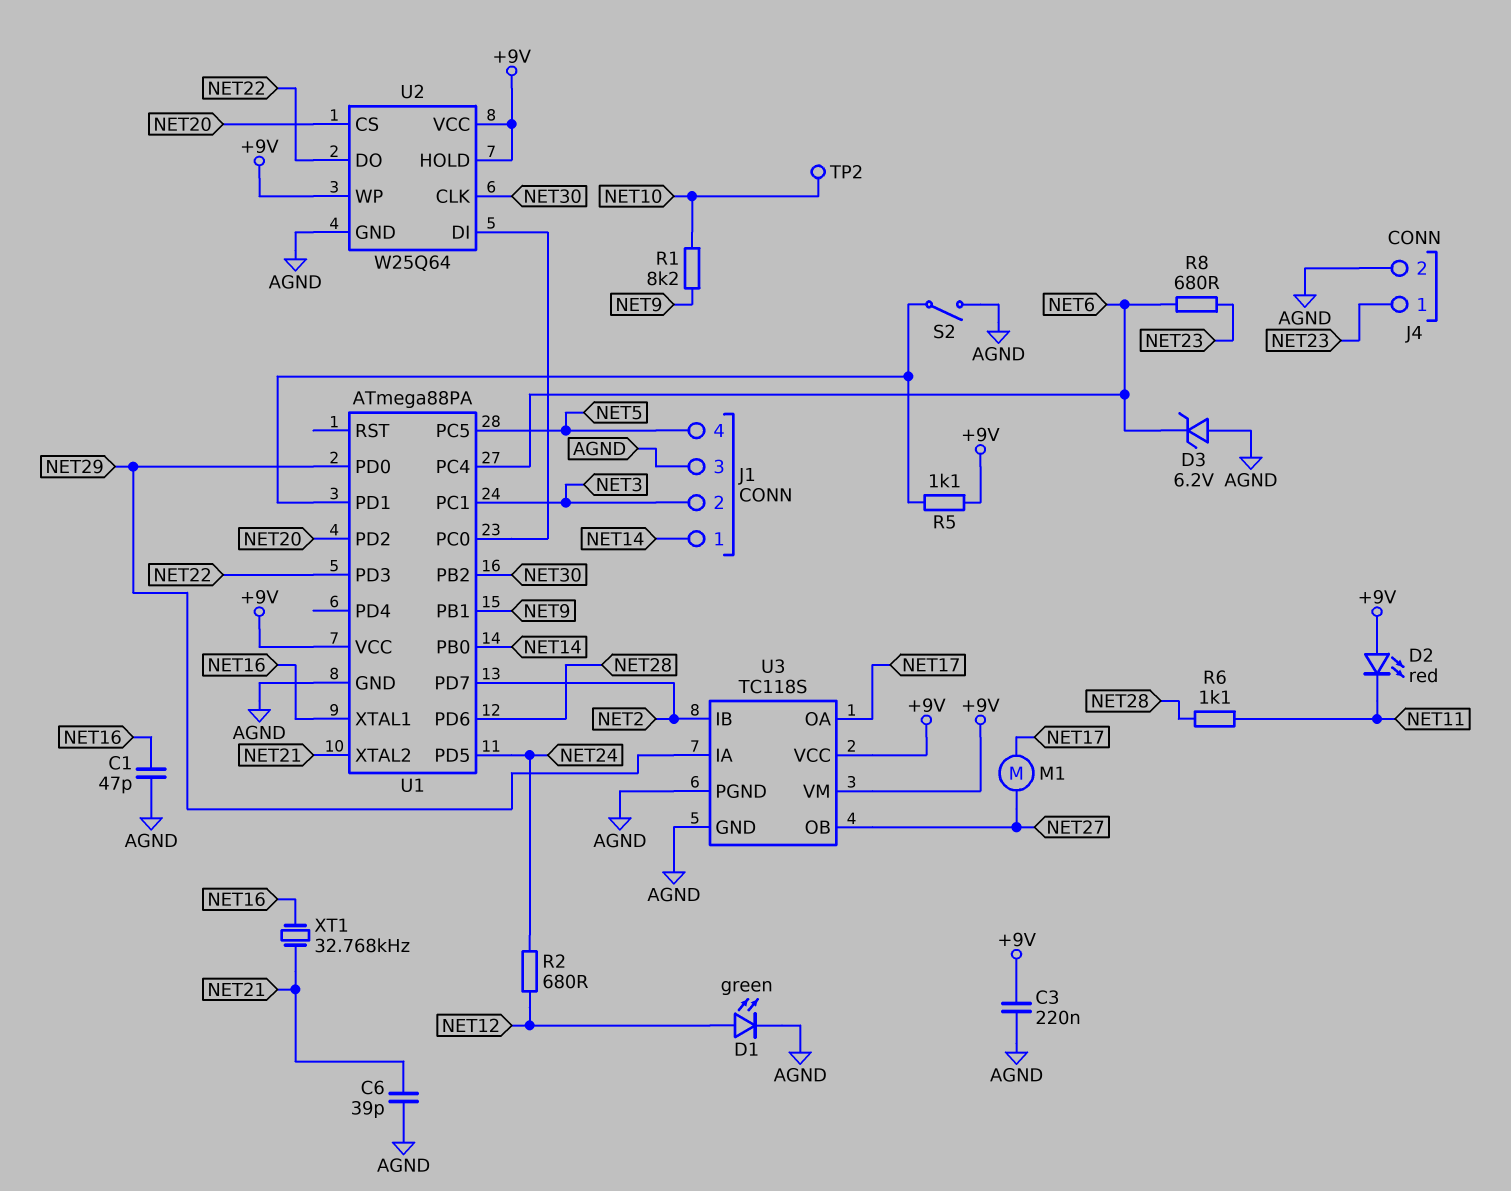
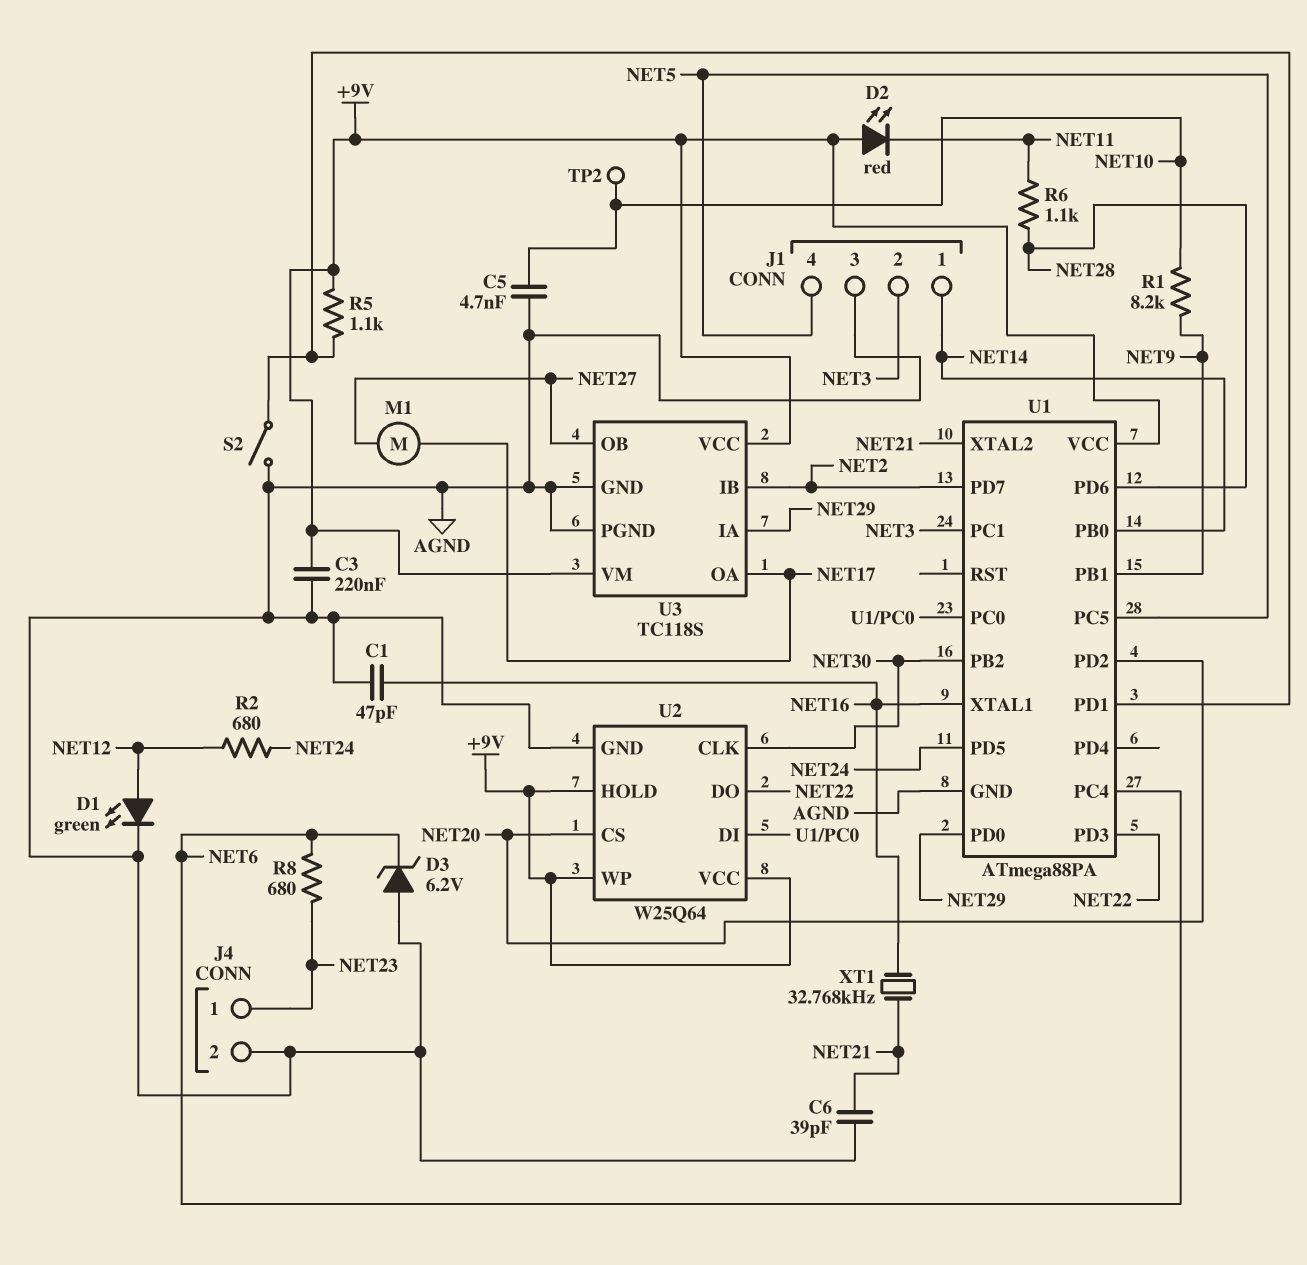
C5: none -> 4.7nF (AGND, NET10)

